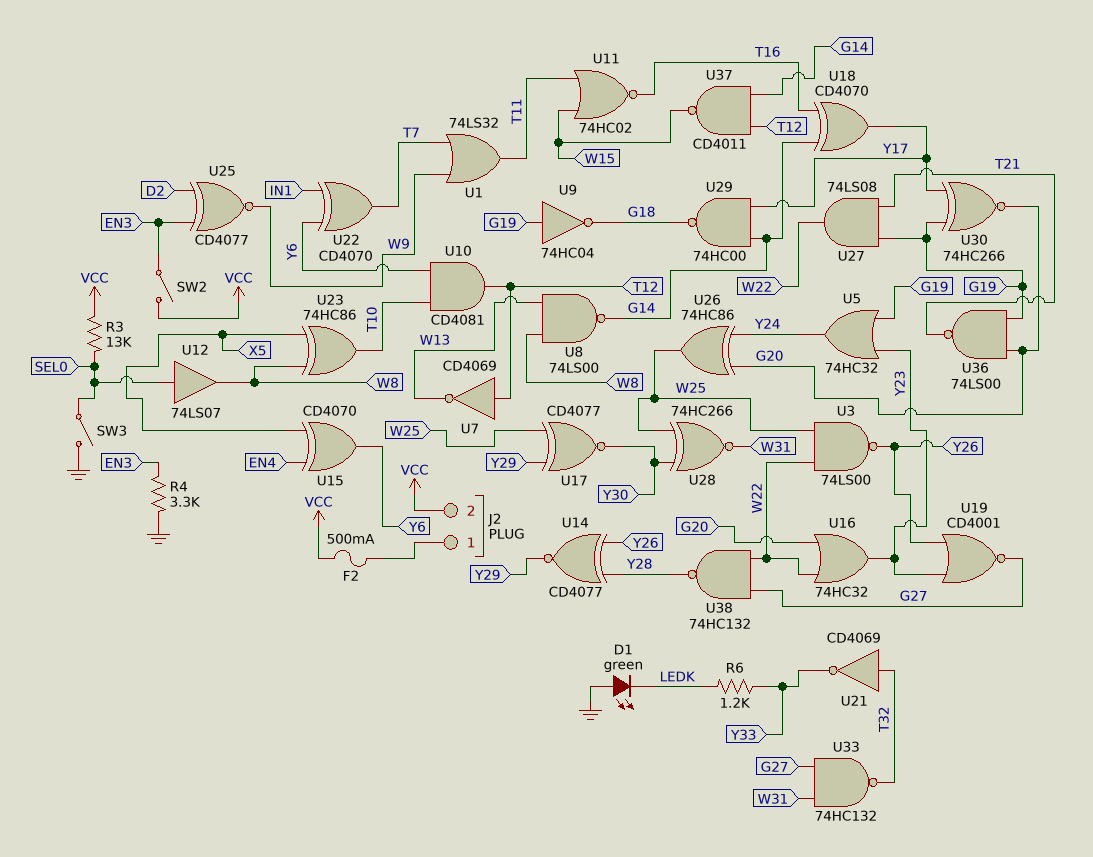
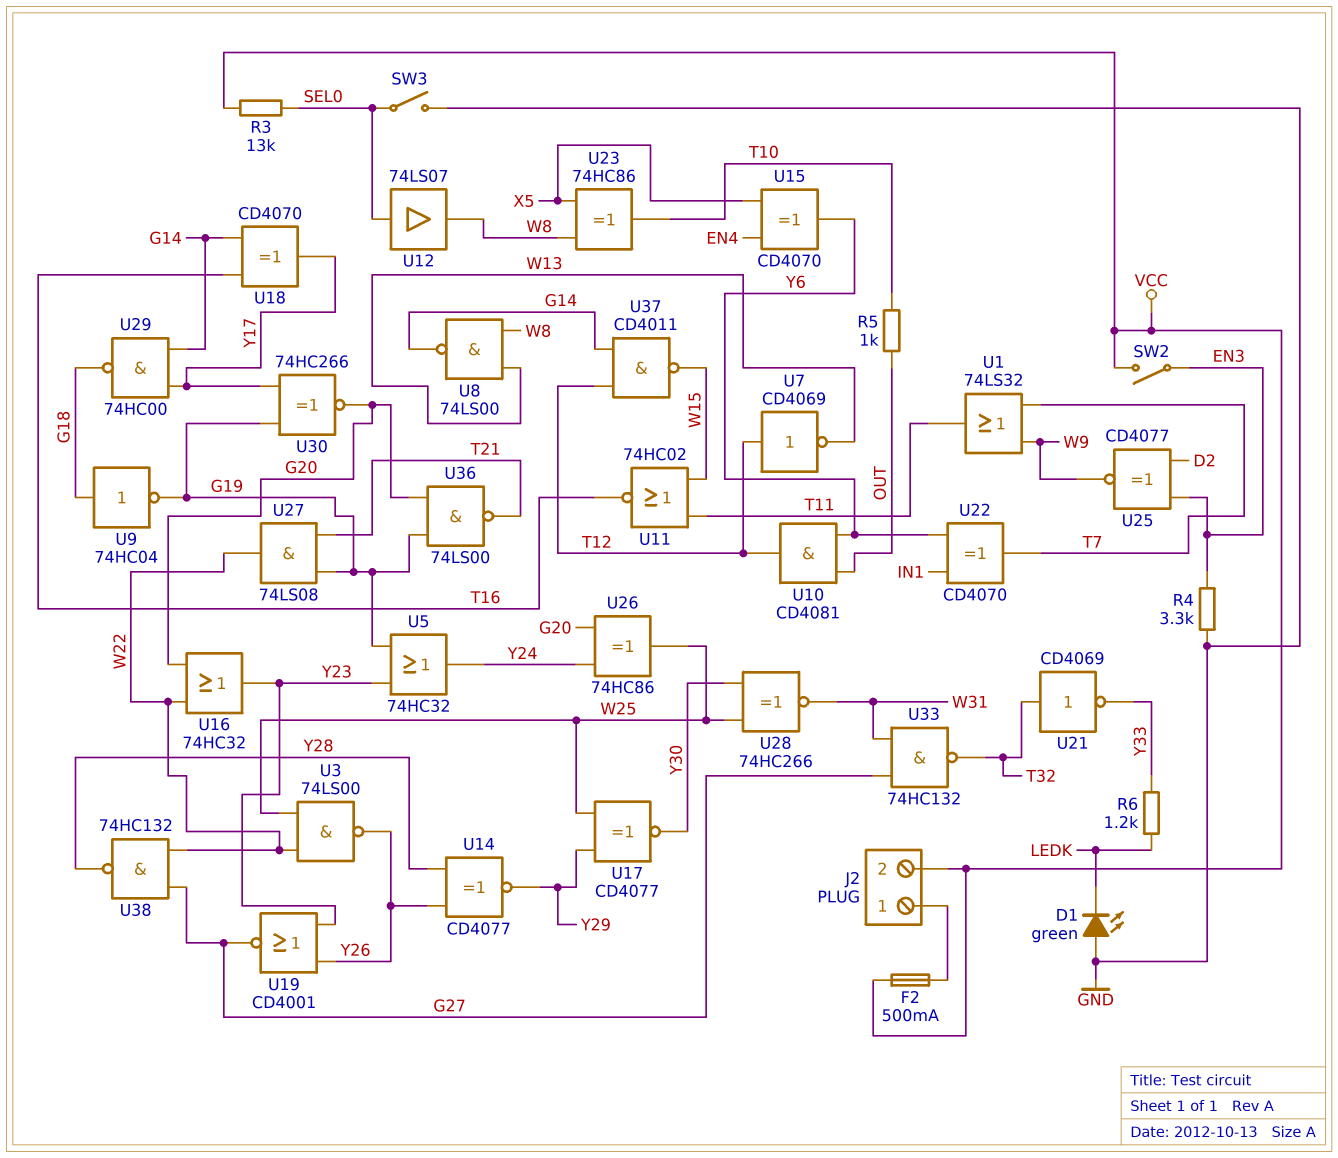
R5: none -> 1k (OUT, T10)
U9: NOT 74HC04 (in G19, out G18) -> NOT 74HC04 (in G18, out G19)
U10: AND CD4081 (in T10, in Y6, out T12) -> AND CD4081 (in OUT, in Y6, out T12)

